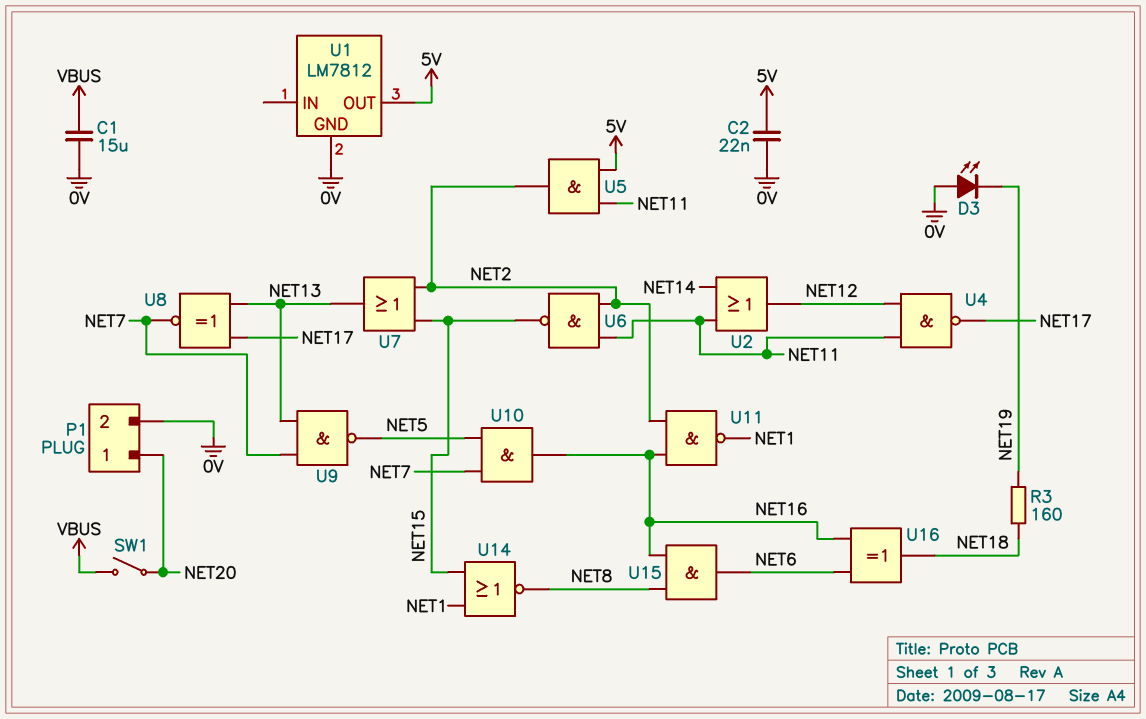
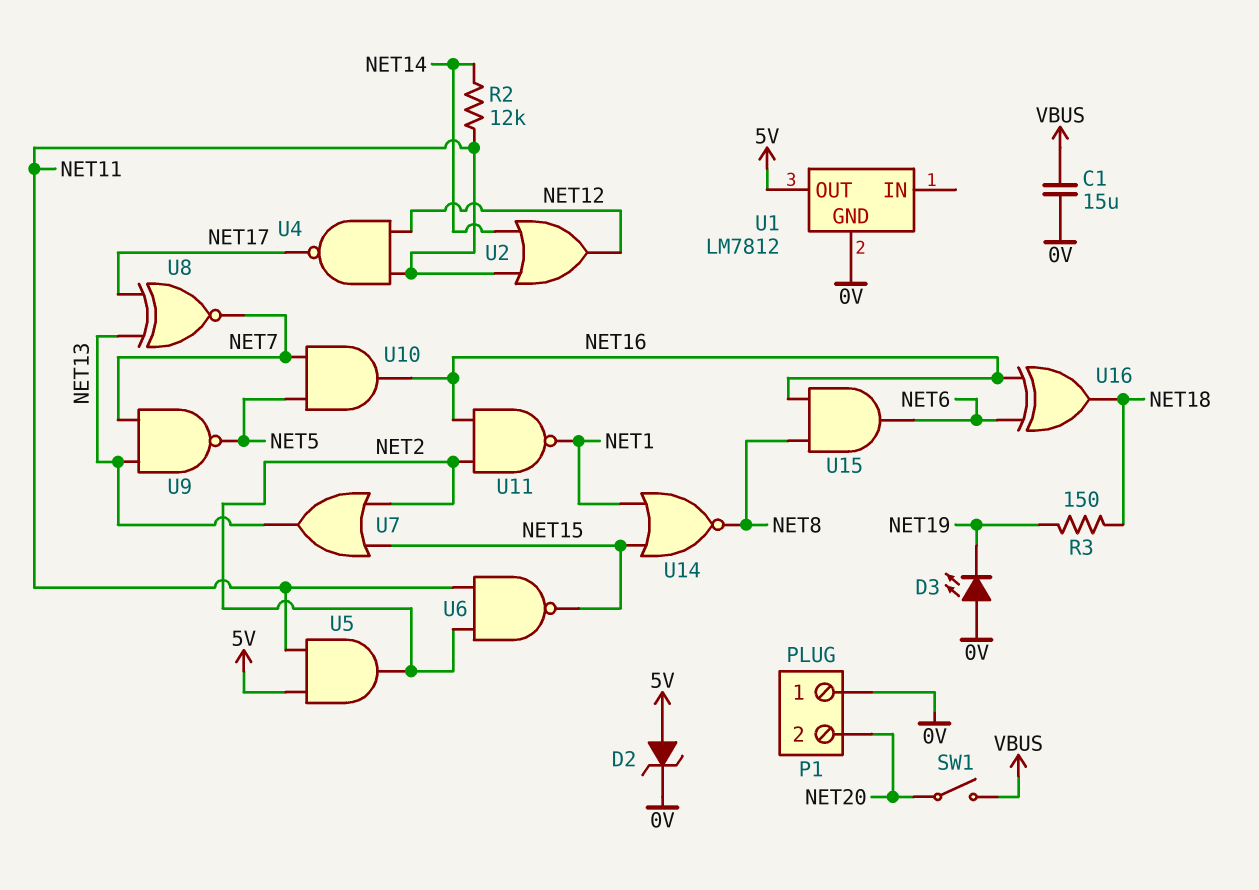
C2: 22nF (0V, 5V) -> none
D2: none -> zener (A 5V, K 0V)
P1 pin 1: NET20 -> 0V
P1 pin 2: 0V -> NET20
R2: none -> 12k (NET11, NET14)
R3: 160 (NET18, NET19) -> 150 (NET18, NET19)

